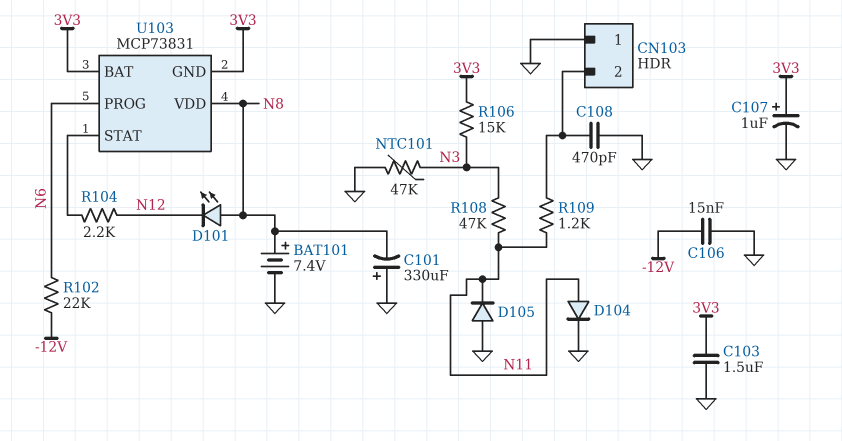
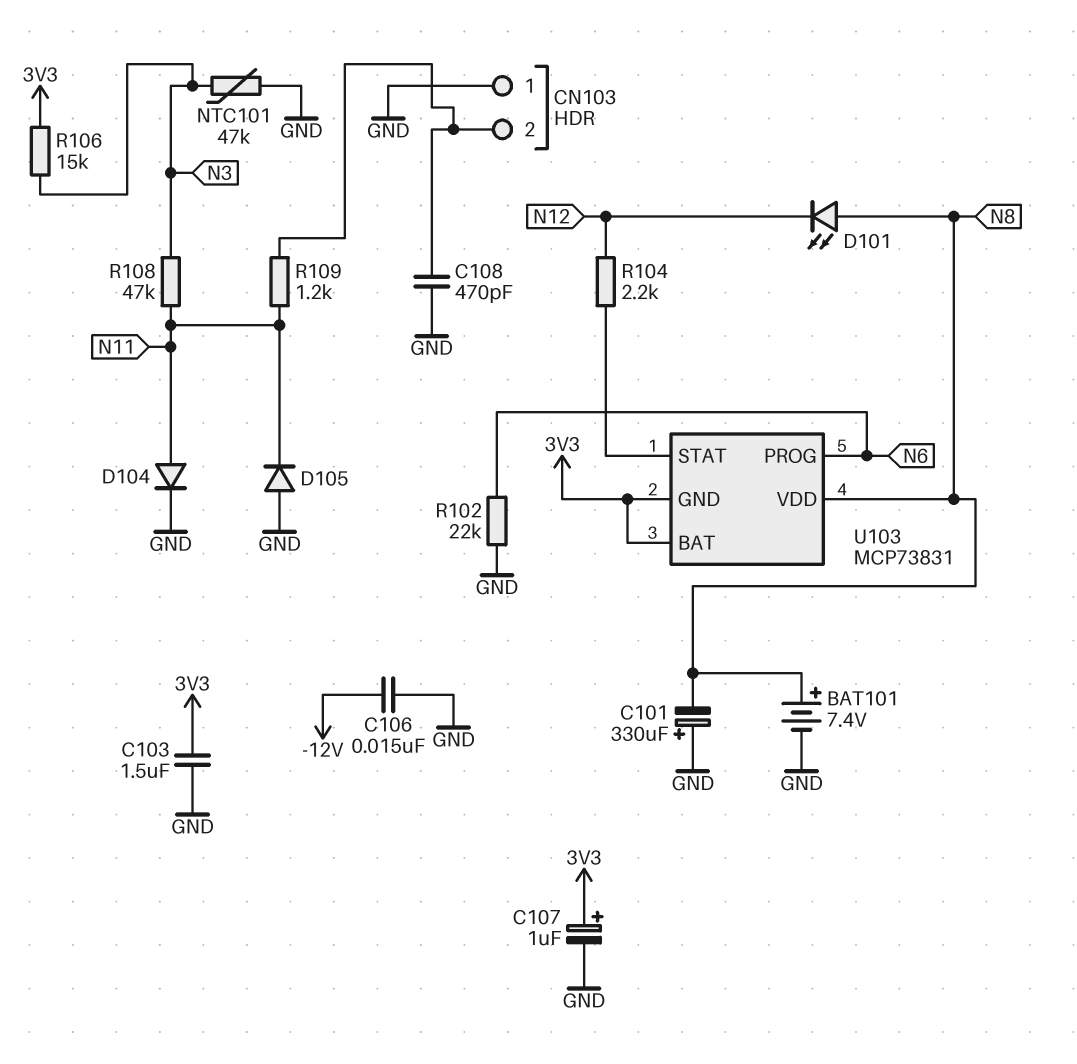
R102: 22k (-12V, N6) -> 22k (GND, N6)

